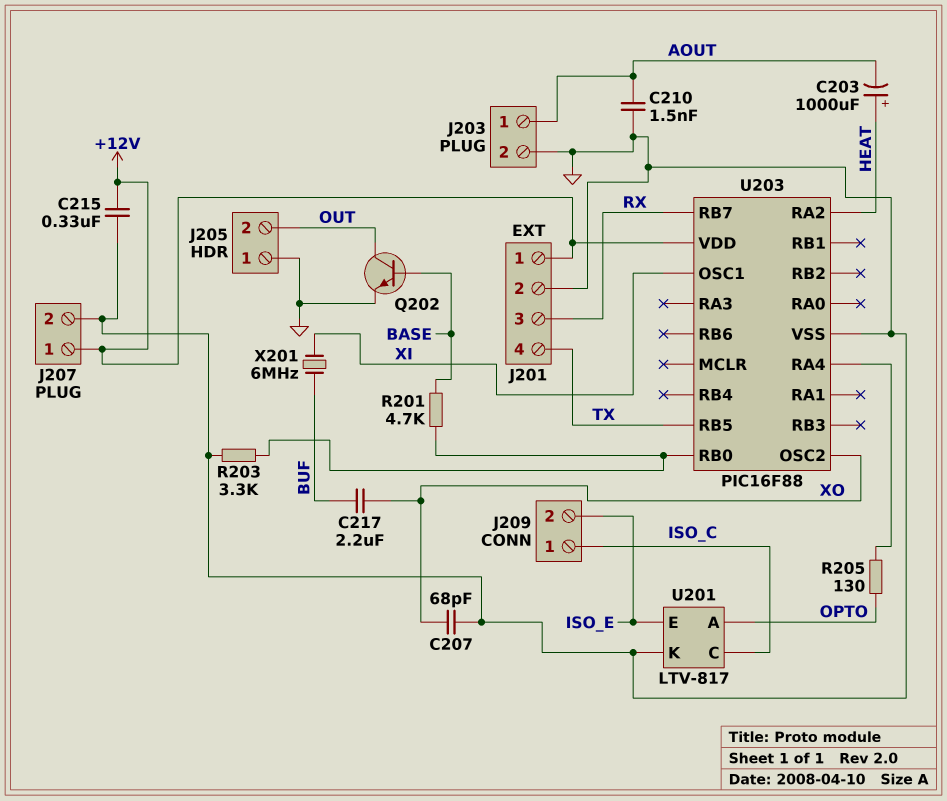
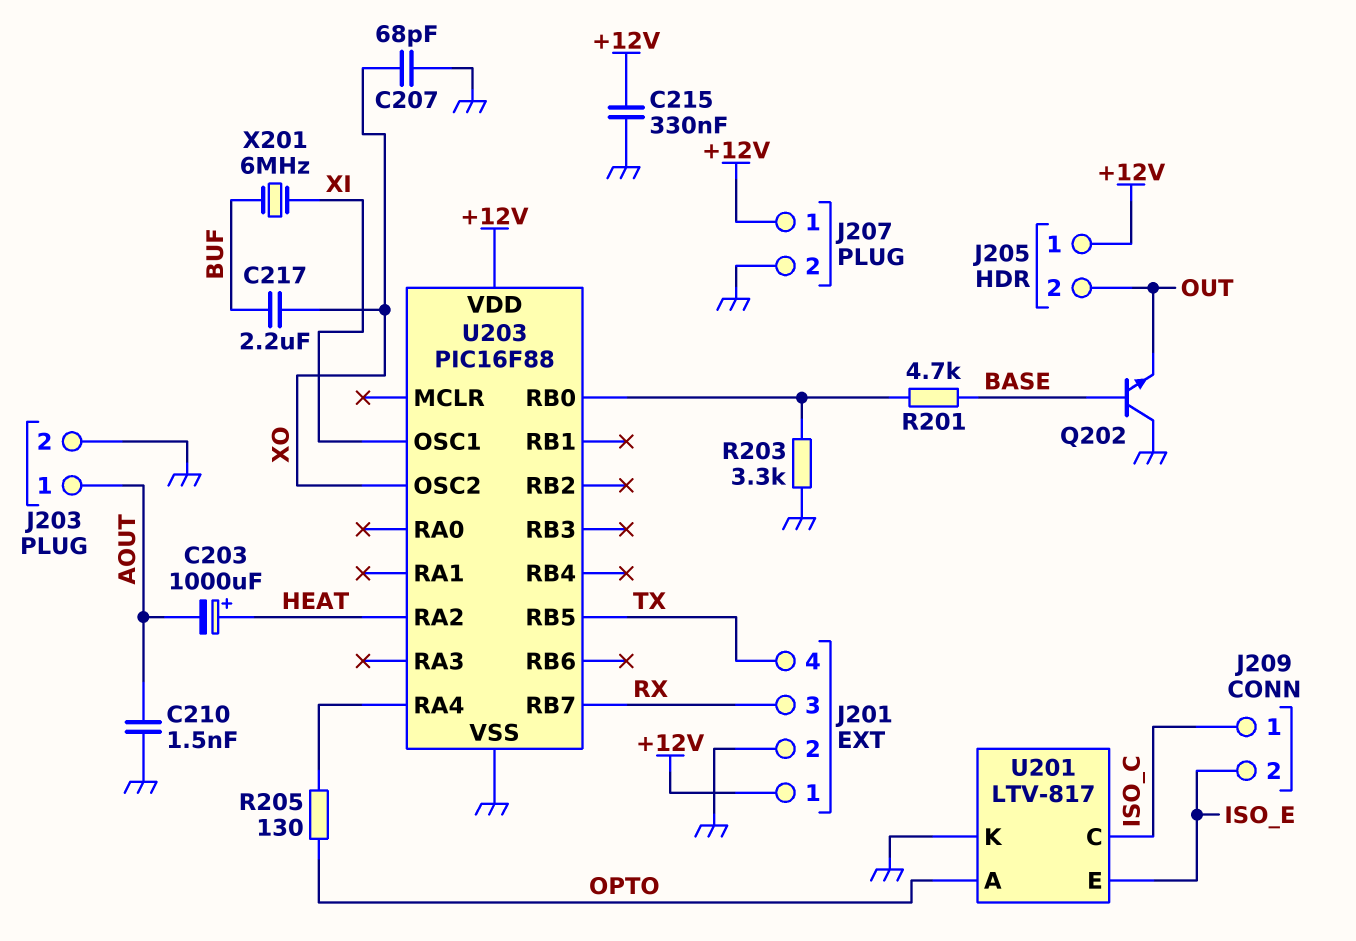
J205 pin 1: GND -> +12V
Q202: NPN (B BASE, C OUT, E GND) -> NPN (B BASE, C GND, E OUT)

